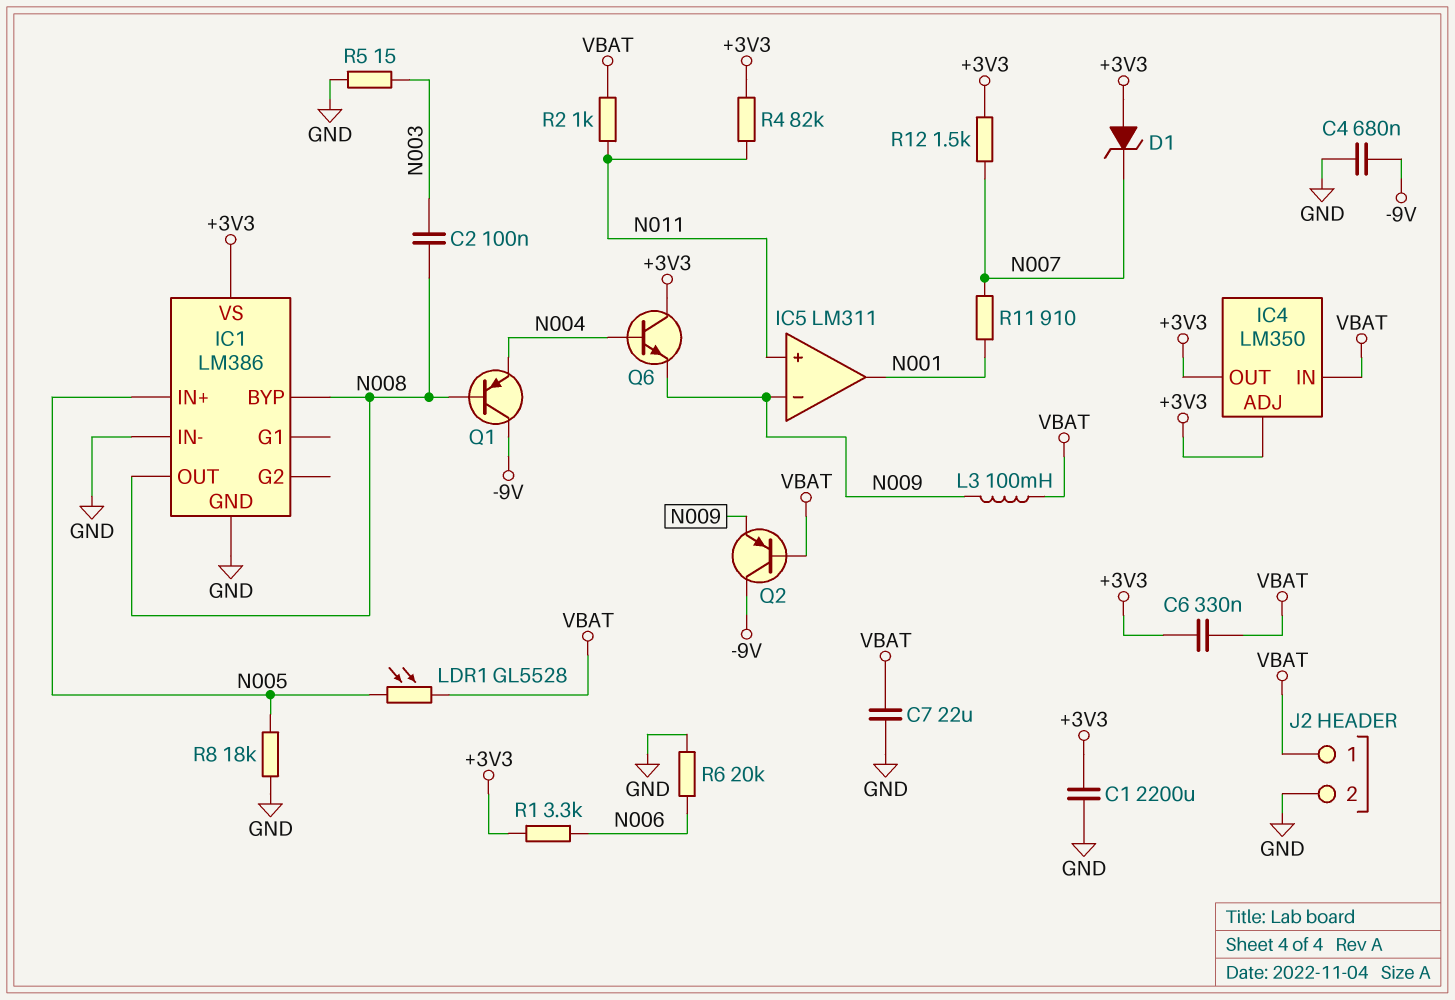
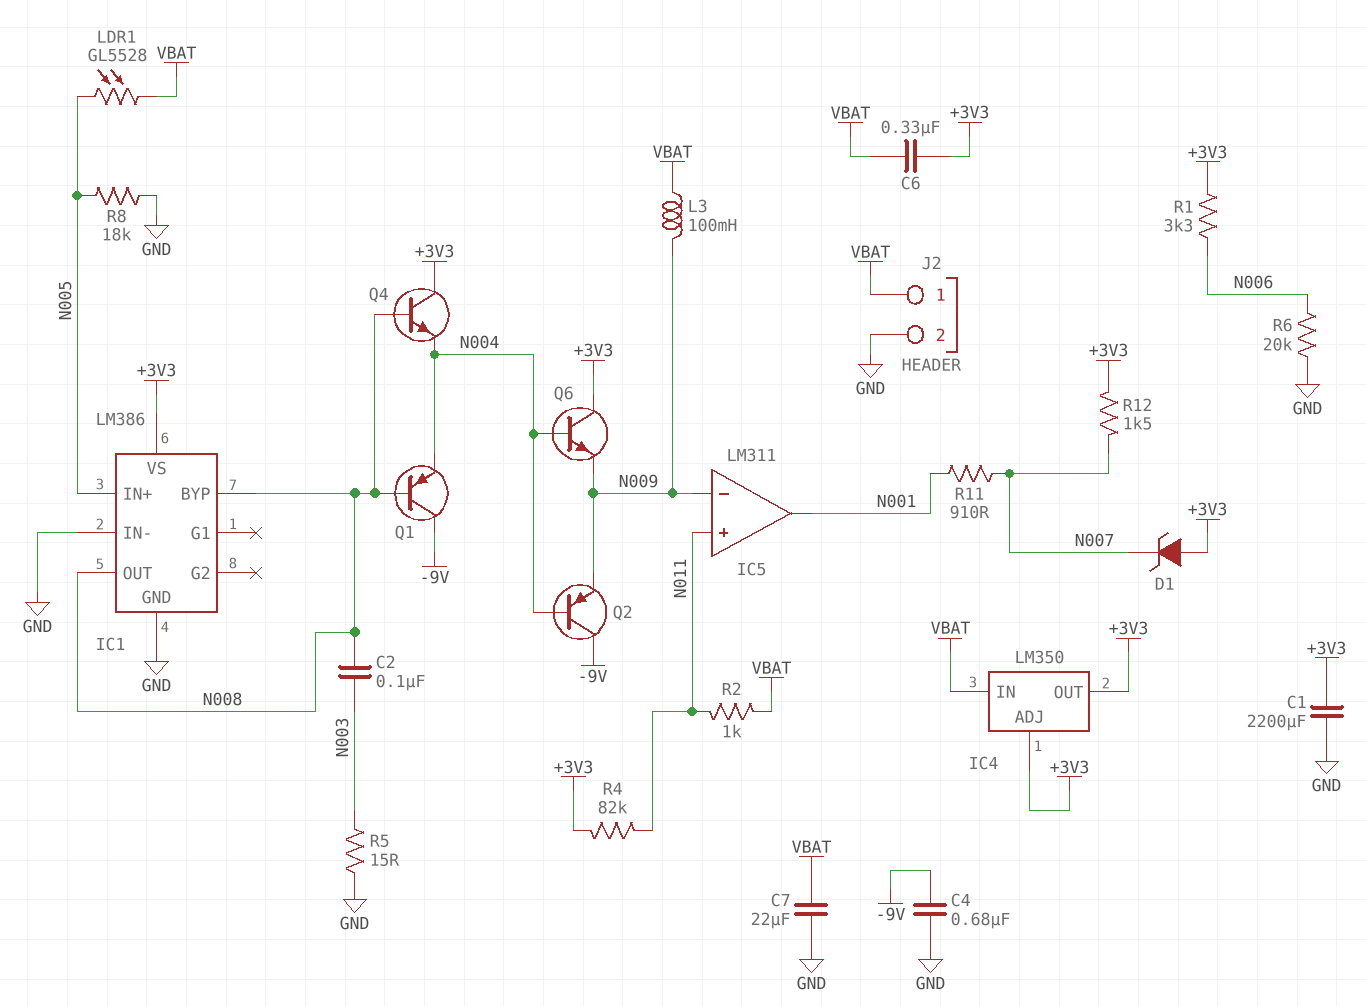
Q2: PNP (B VBAT, C -9V, E N009) -> PNP (B N004, C -9V, E N009)
Q4: none -> NPN (B N008, C +3V3, E N004)

